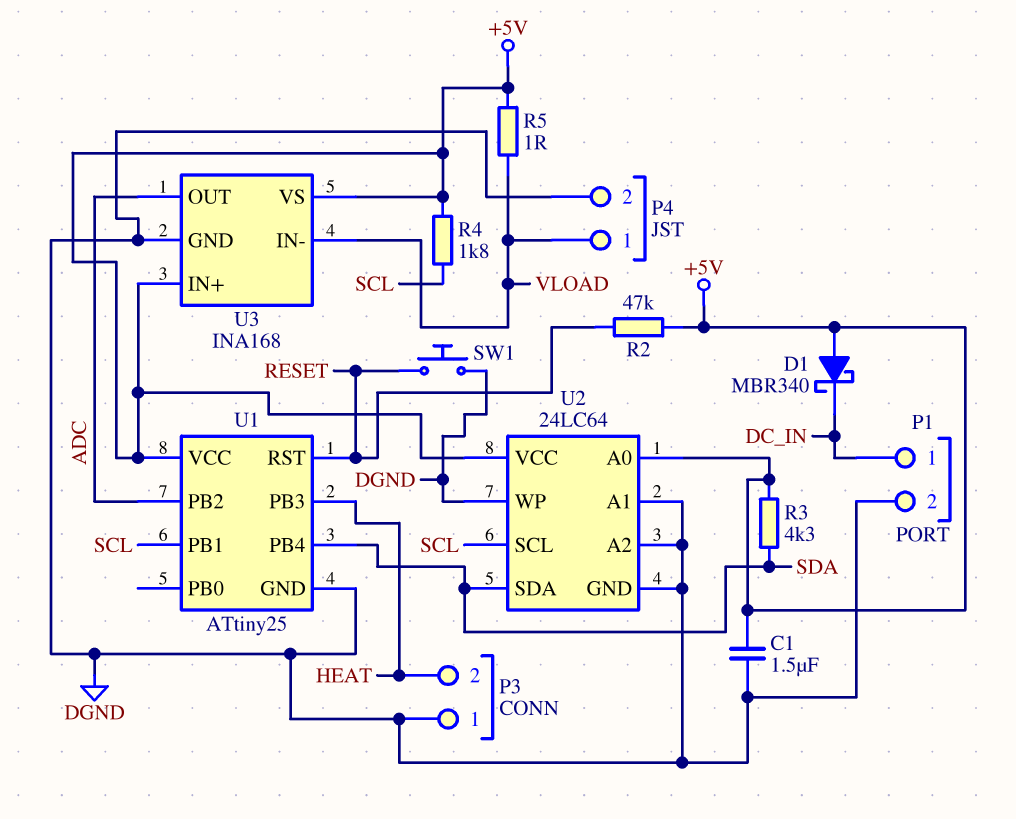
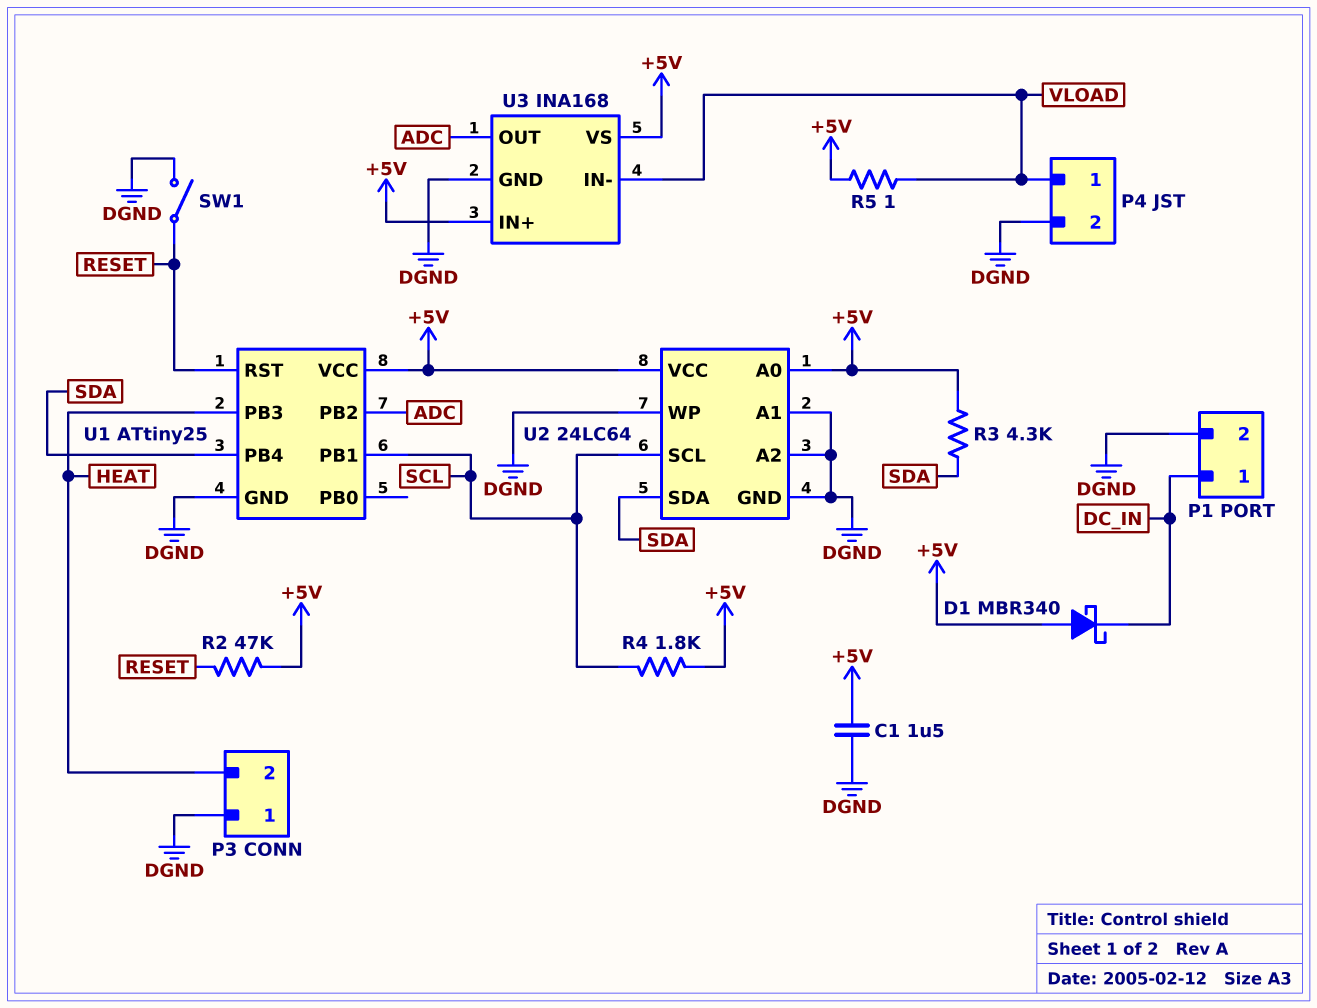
SW1: button (DGND, RESET) -> switch (DGND, RESET)

